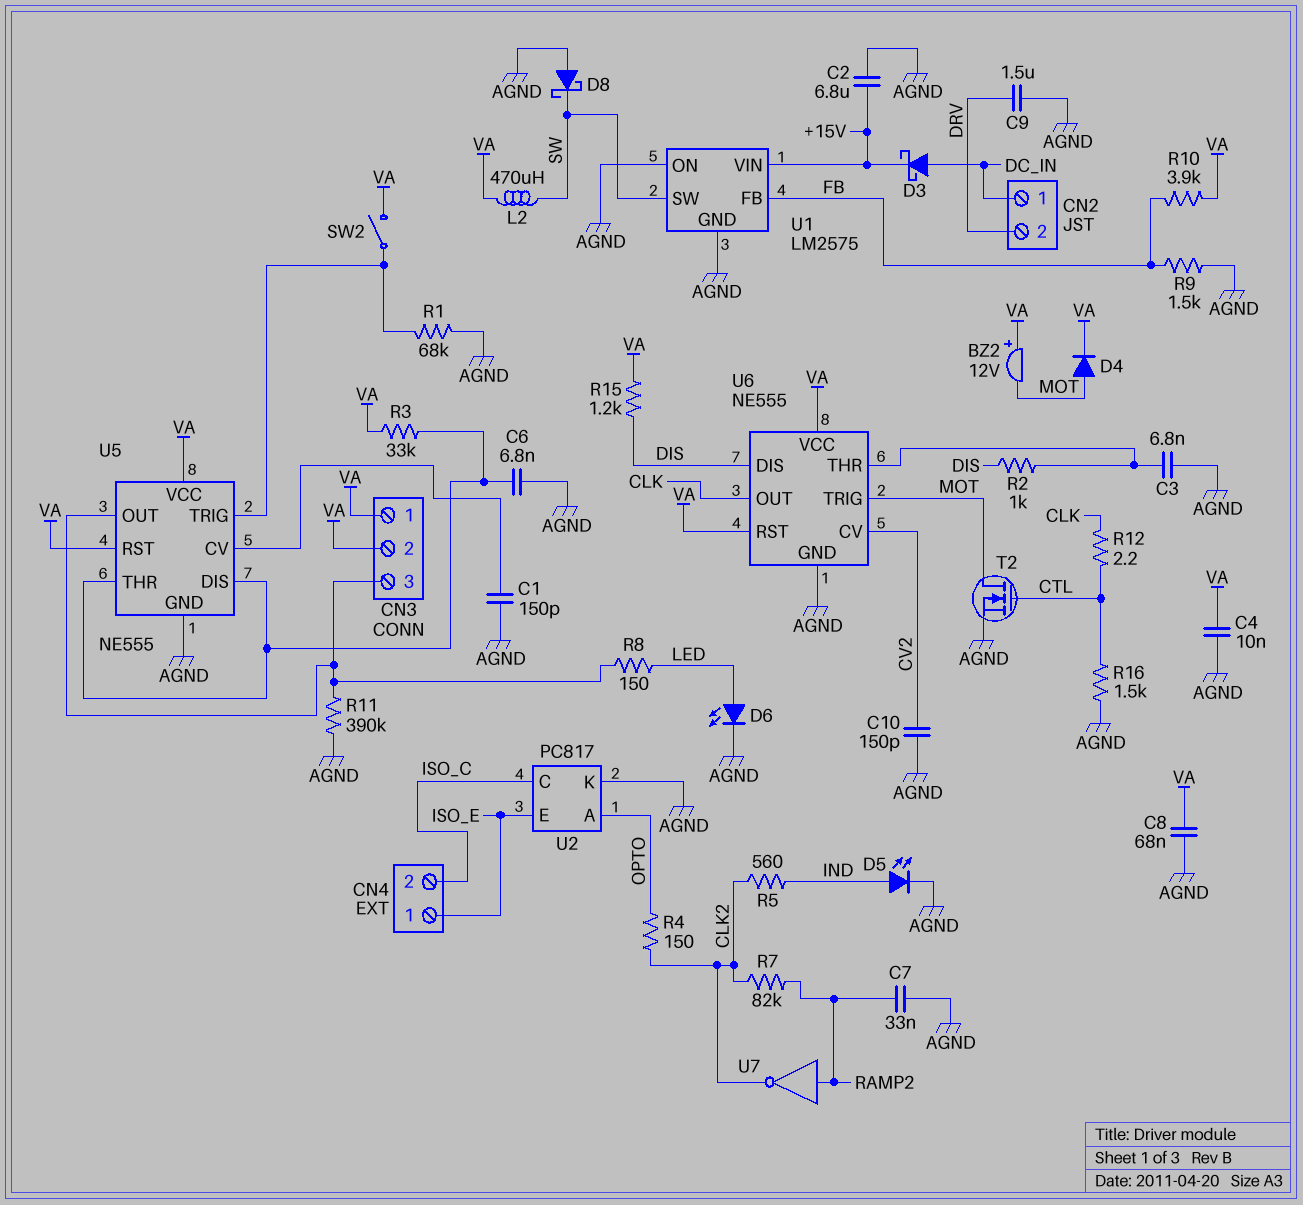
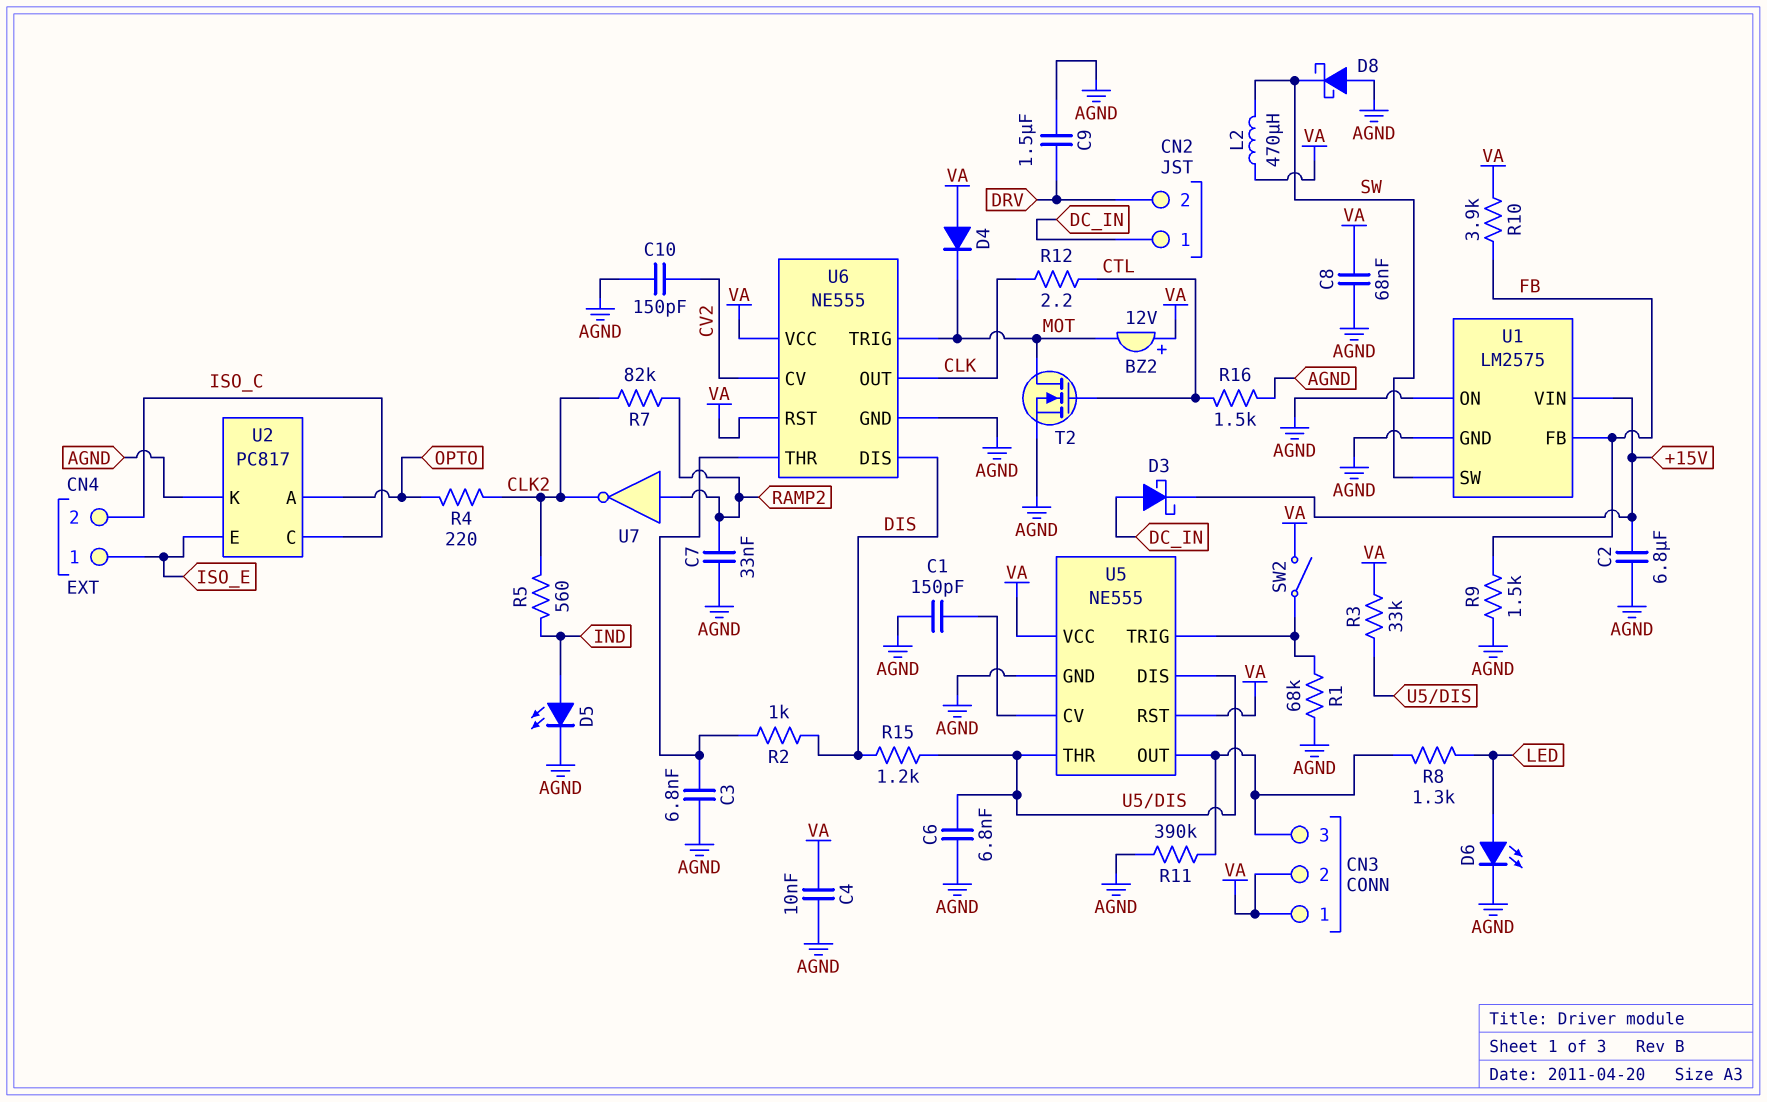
D4: diode (A MOT, K VA) -> diode (A VA, K MOT)
R4: 150 (CLK2, OPTO) -> 220 (CLK2, OPTO)
R8: 150 (CN3/3, LED) -> 1.3k (CN3/3, LED)
R15: 1.2k (DIS, VA) -> 1.2k (DIS, U5/DIS)

